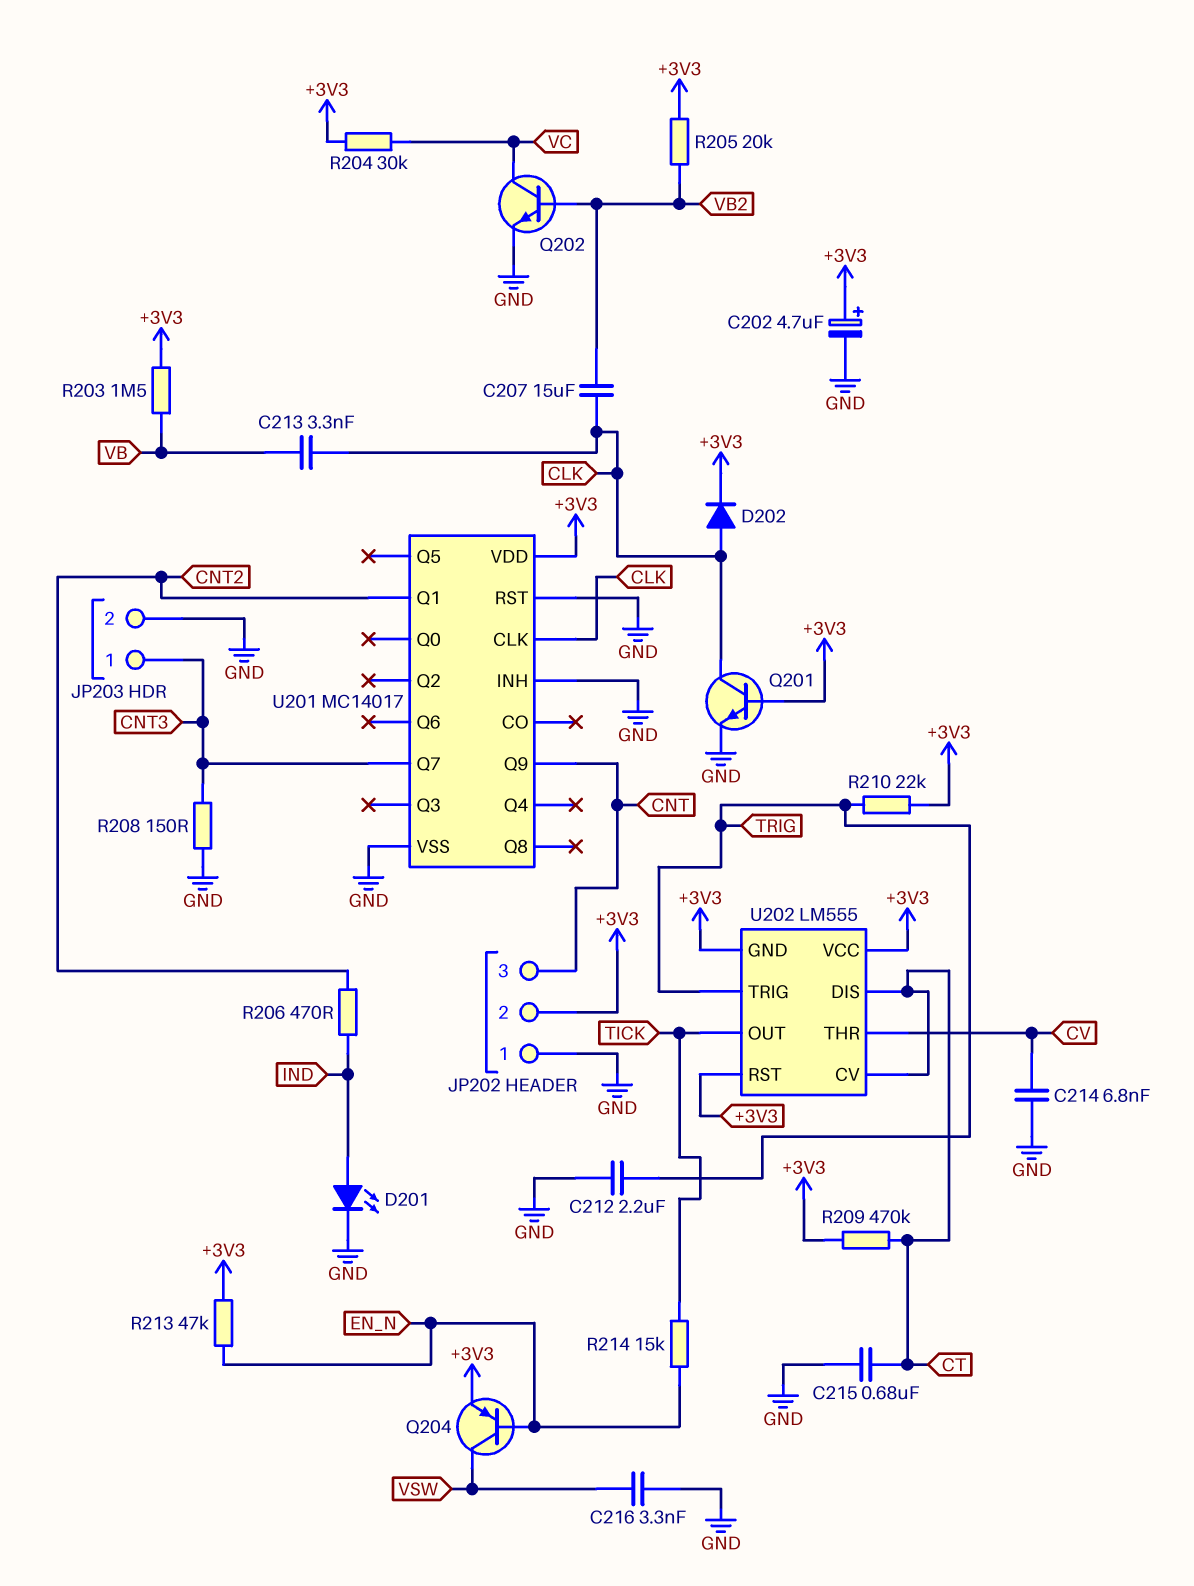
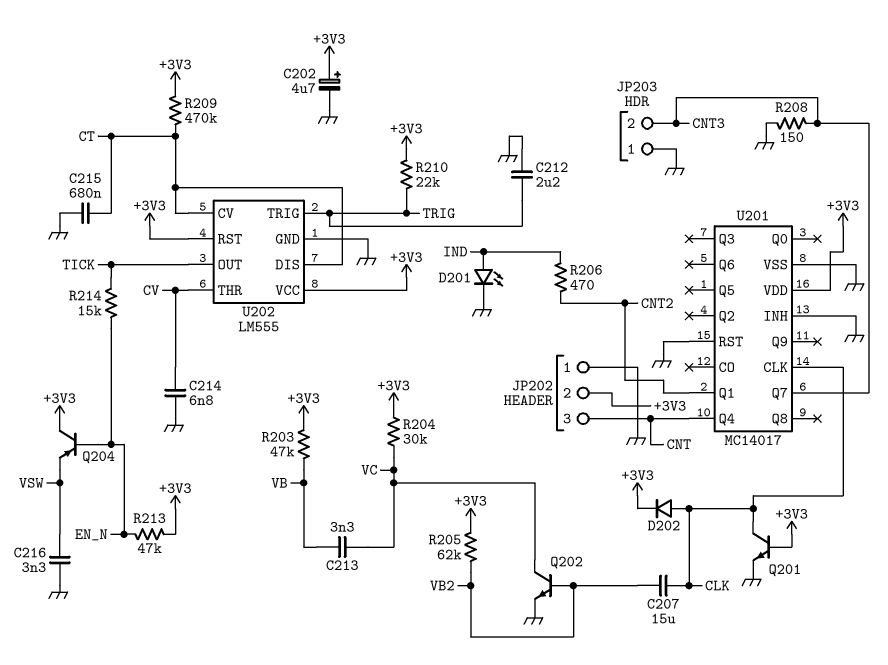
C213: 3.3nF (CLK, VB) -> 3.3nF (VB, VC)
JP203 pin 1: CNT3 -> GND
JP203 pin 2: GND -> CNT3
Q204: PNP (B EN_N, C VSW, E +3V3) -> PNP (B EN_N, C +3V3, E VSW)
R203: 1.5M (+3V3, VB) -> 47k (+3V3, VB)
R205: 20k (+3V3, VB2) -> 62k (+3V3, VB2)
U201 pin Q4: none -> CNT
U201 pin Q9: CNT -> none
U202 pin GND: +3V3 -> GND

